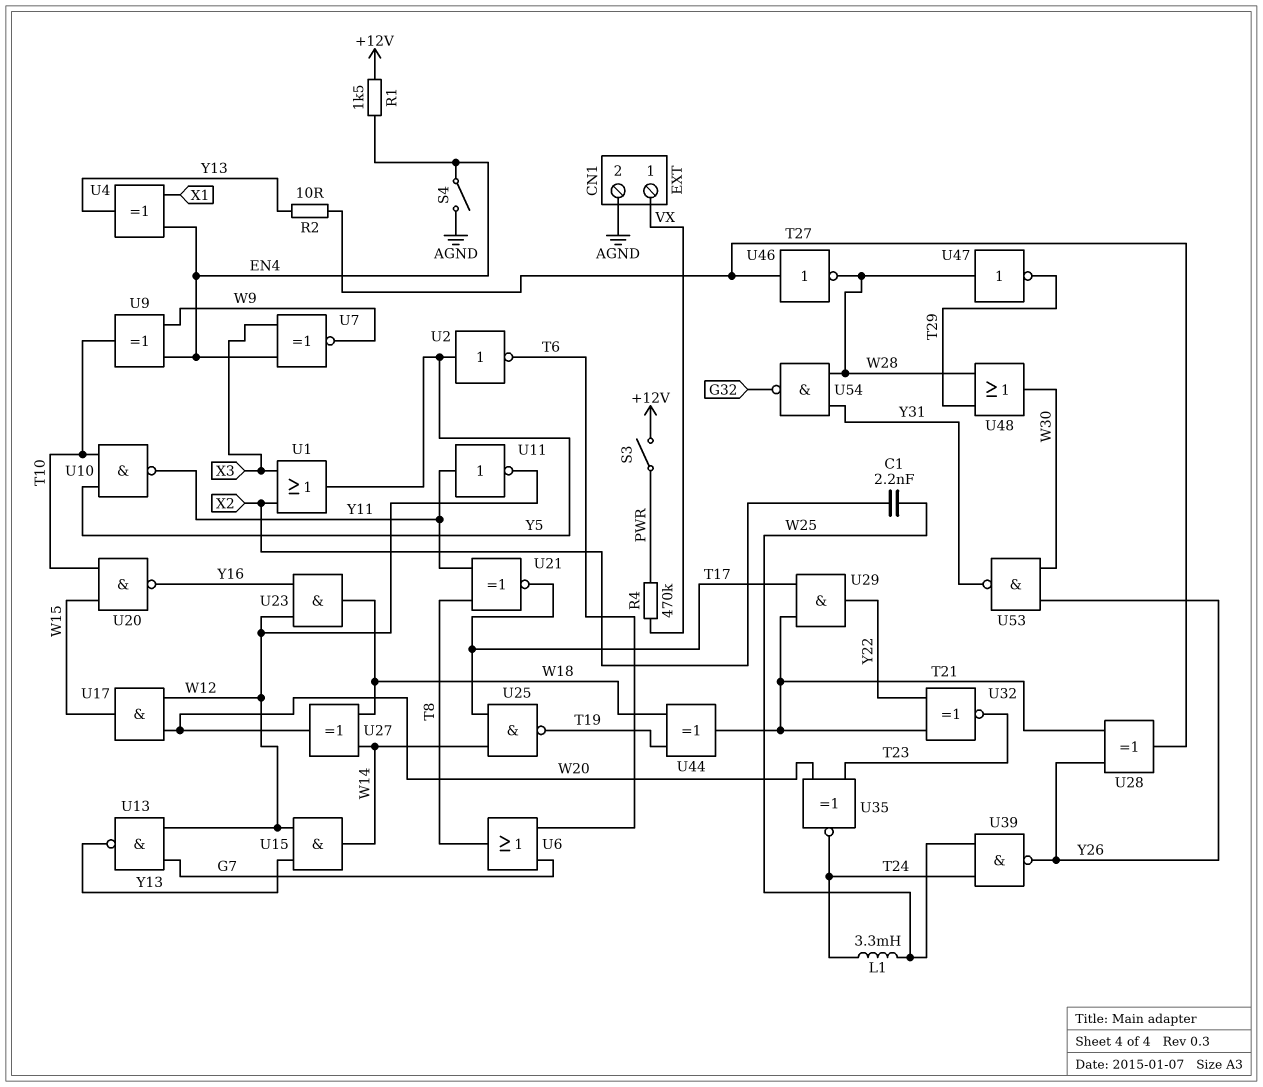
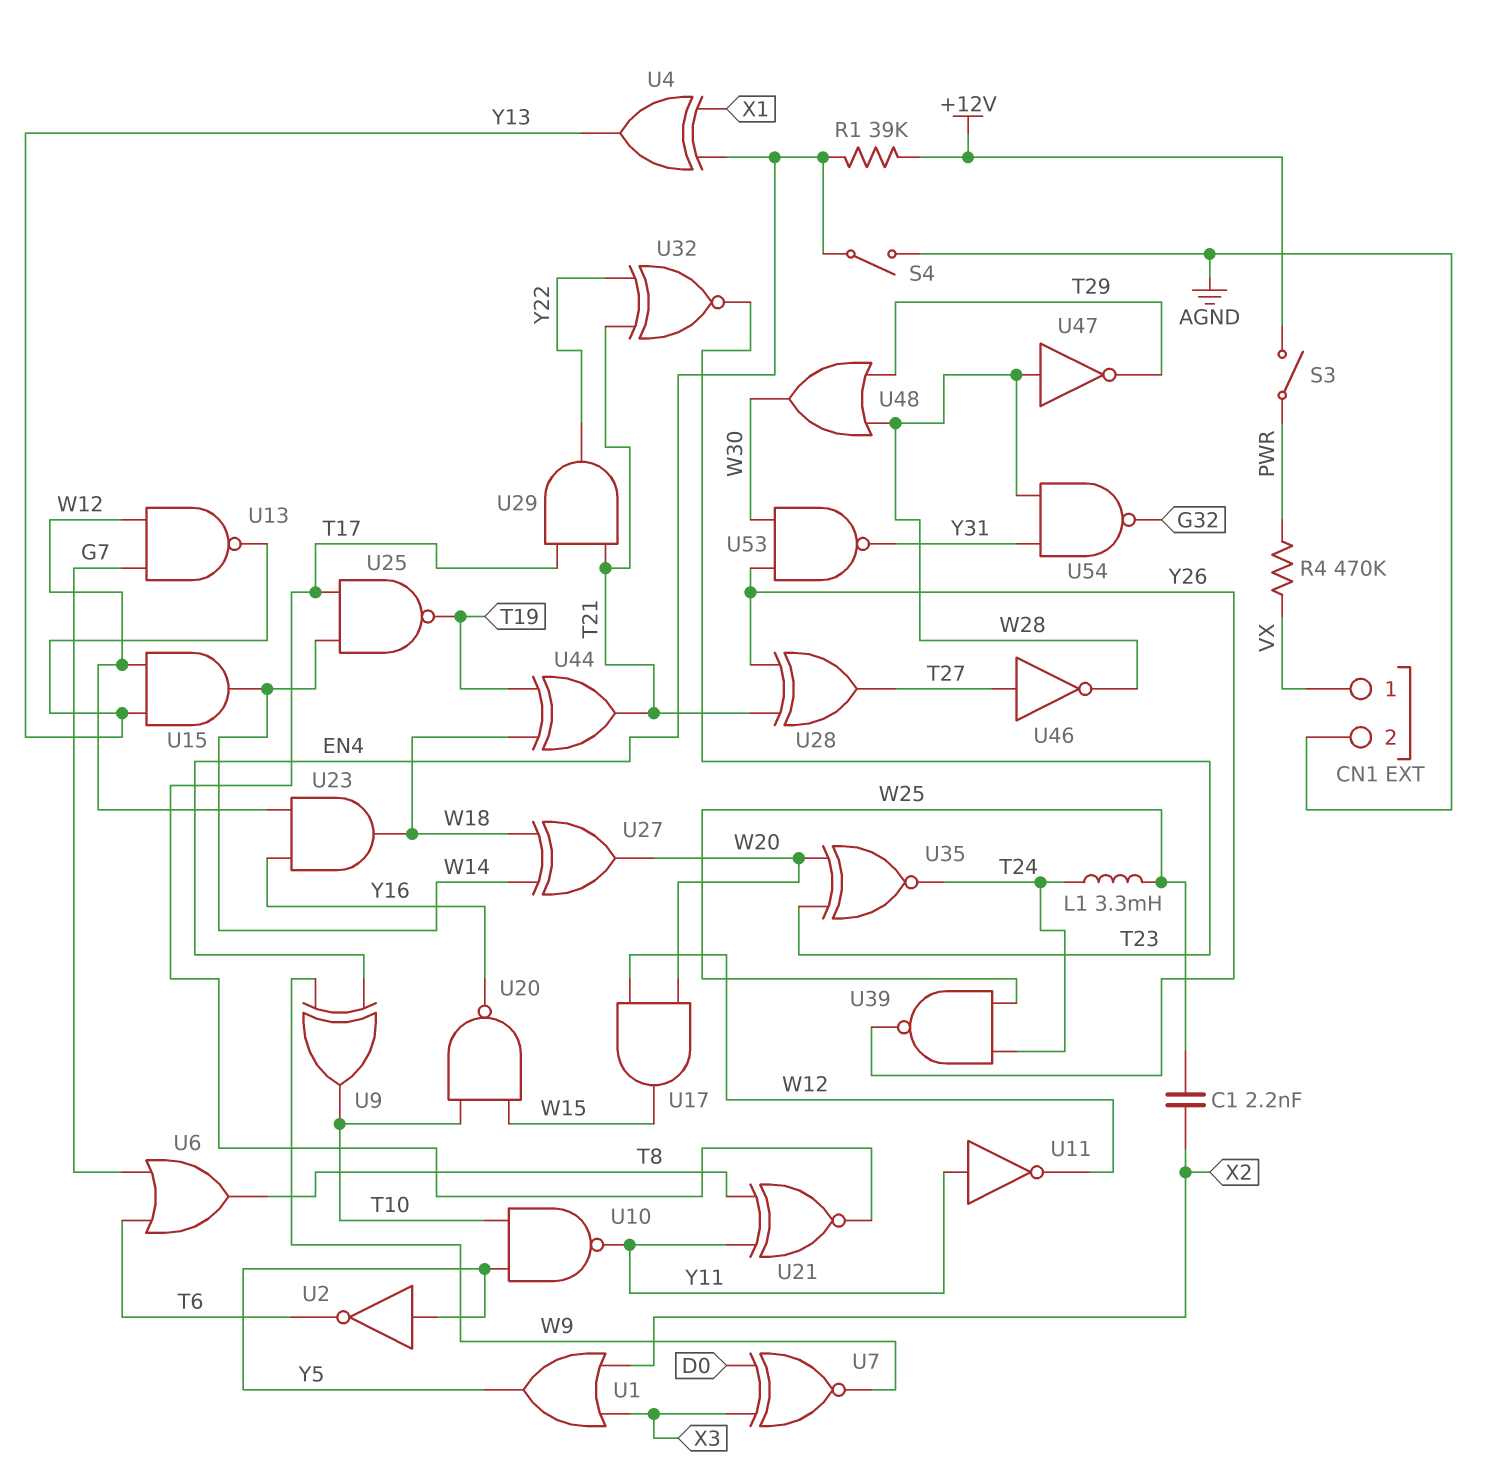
R1: 1.5k (+12V, EN4) -> 39k (+12V, EN4)
R2: 10 (T27, Y13) -> none
U7: XNOR (in EN4, in X3, out W9) -> XNOR (in D0, in X3, out W9)

